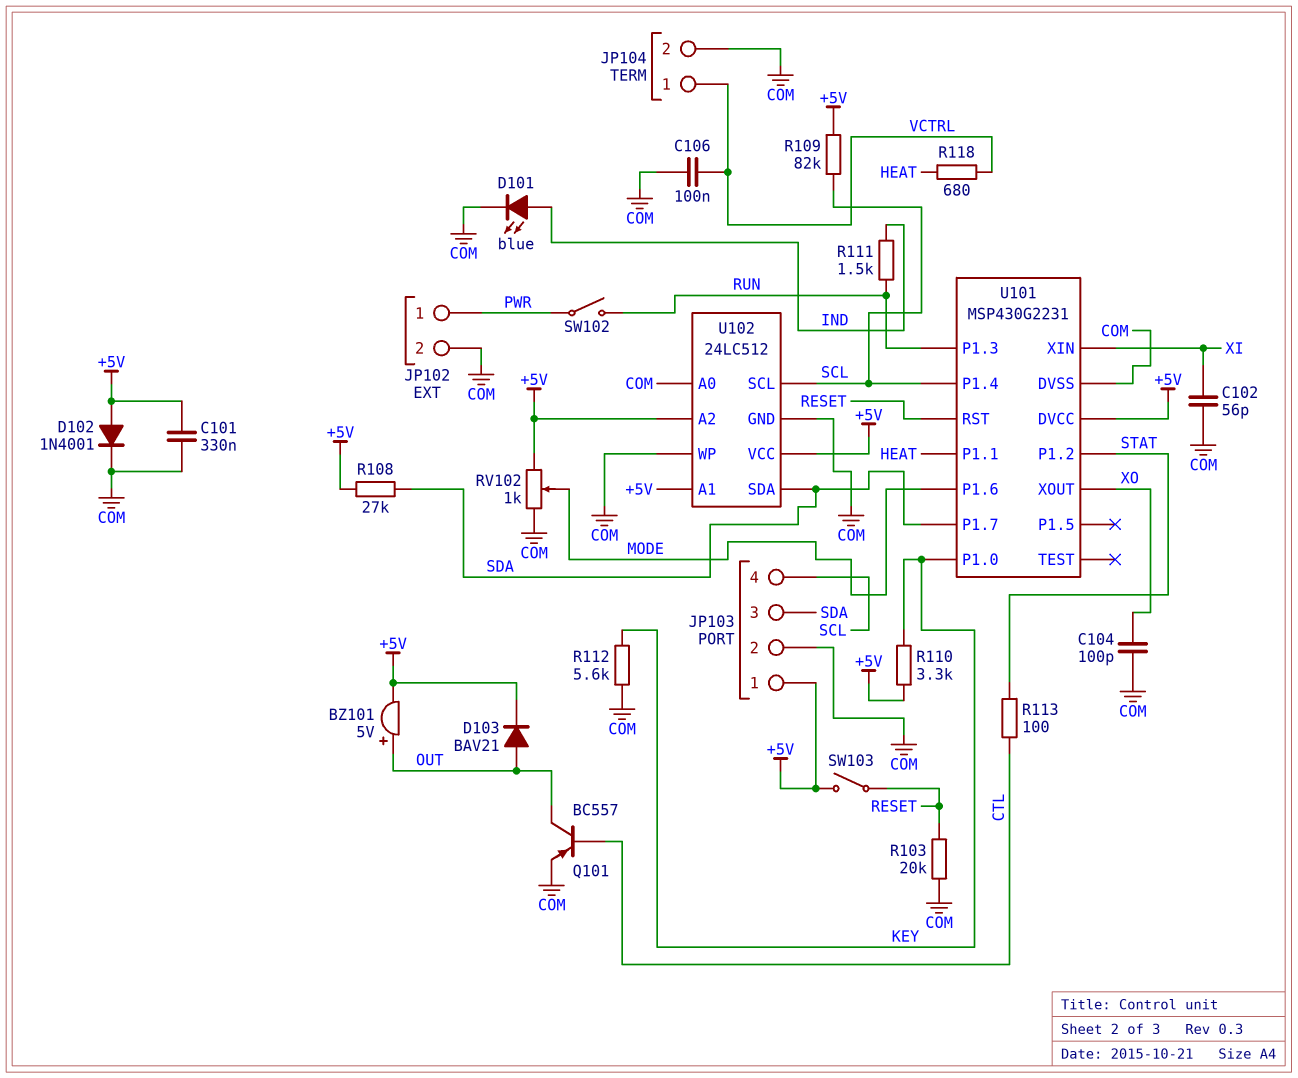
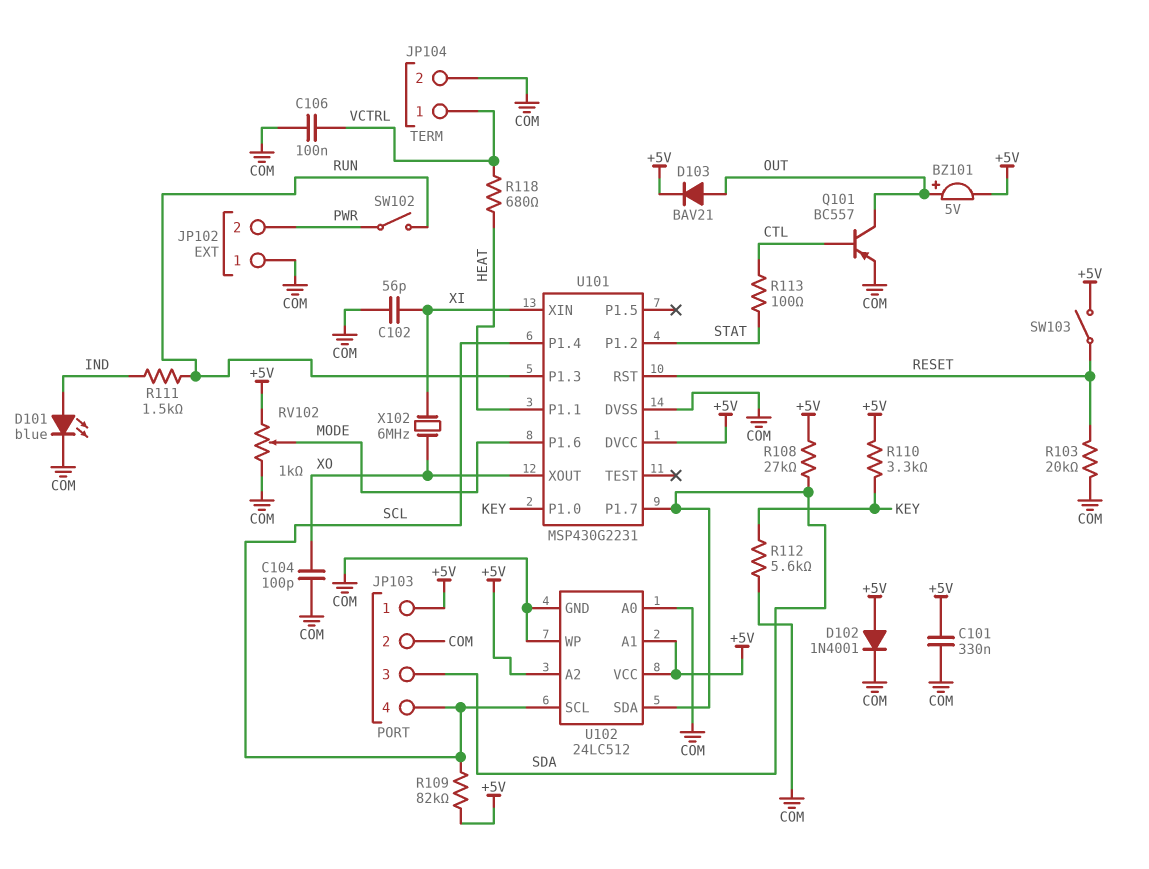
JP102 pin 1: PWR -> COM
JP102 pin 2: COM -> PWR
X102: none -> 6MHz (XI, XO)

